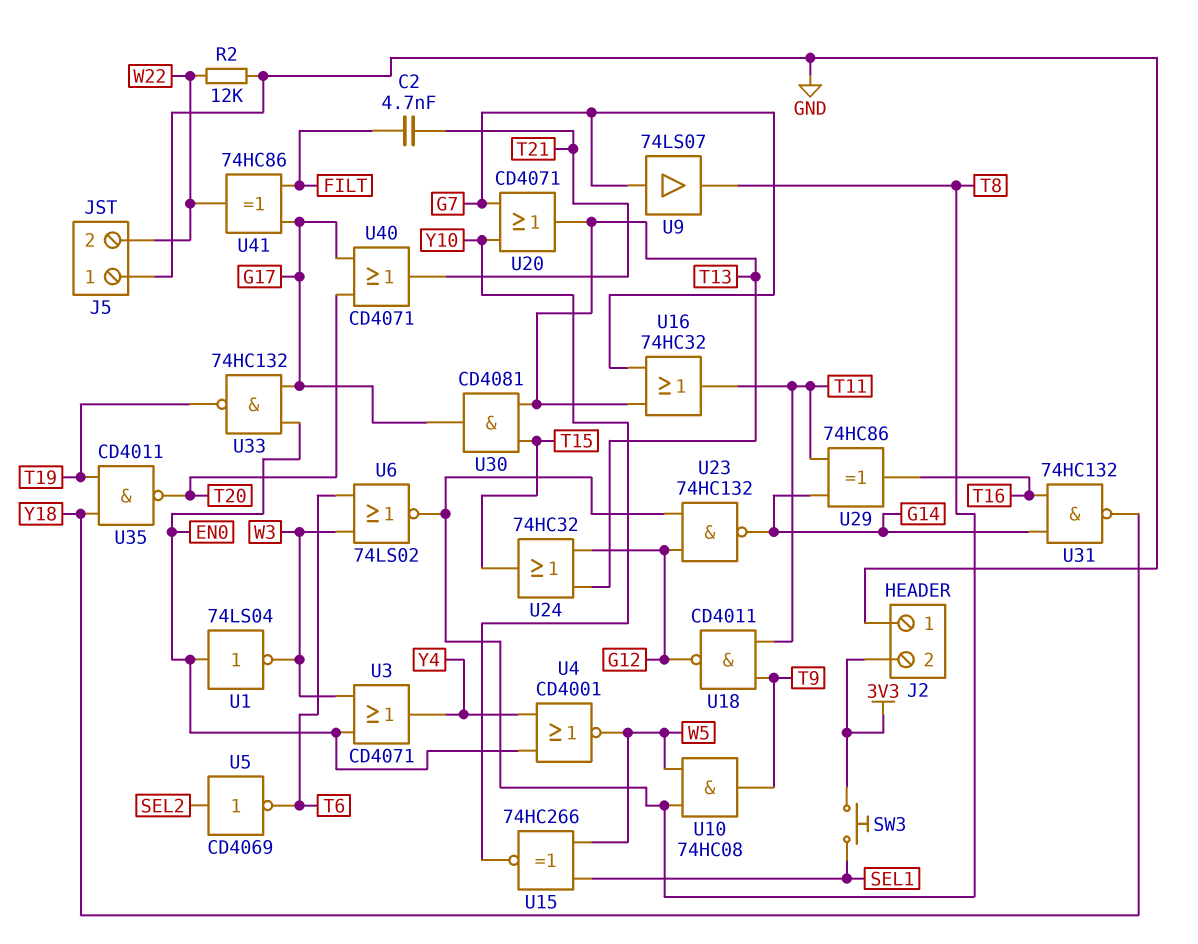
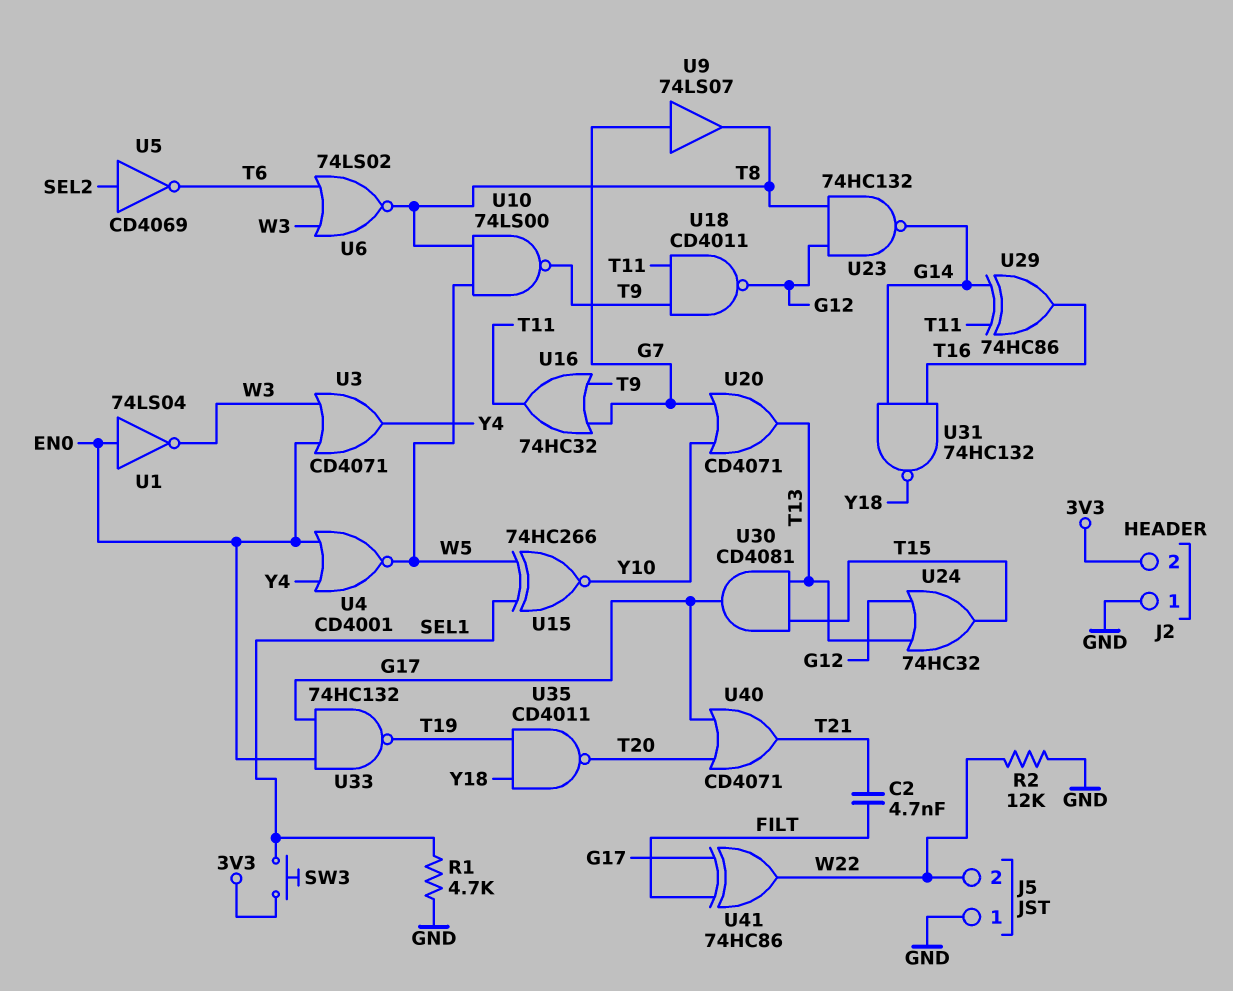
R1: none -> 4.7k (GND, SEL1)
U10: AND 74HC08 (in T8, in W5, out T9) -> NAND 74LS00 (in T8, in W5, out T9)
U16: OR 74HC32 (in G7, in T13, out T11) -> OR 74HC32 (in G7, in T9, out T11)

